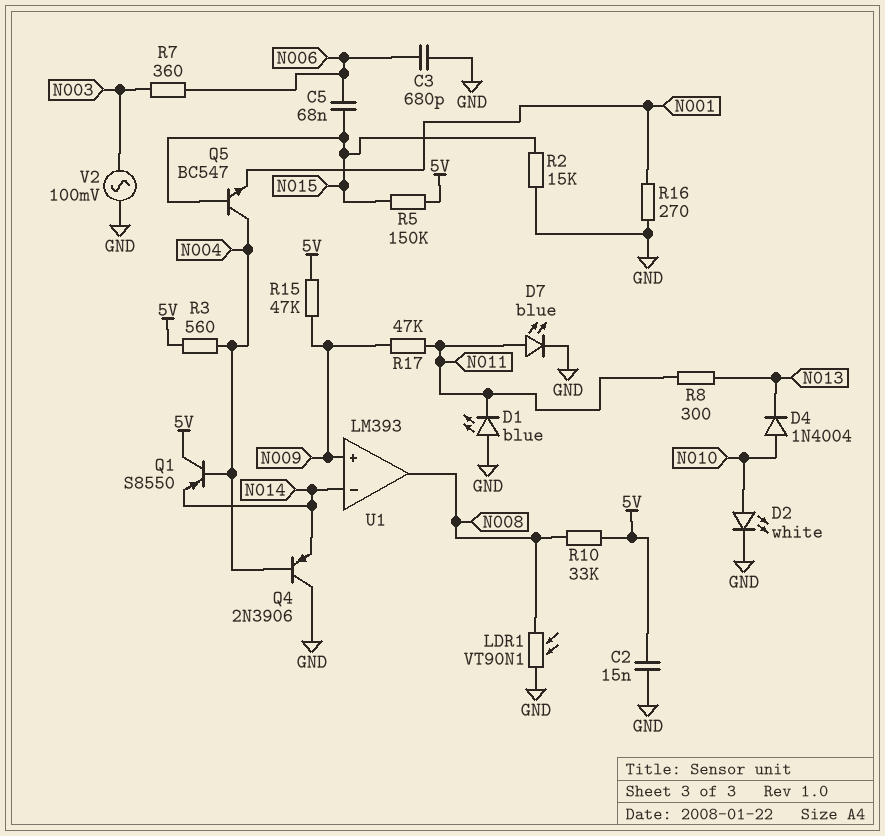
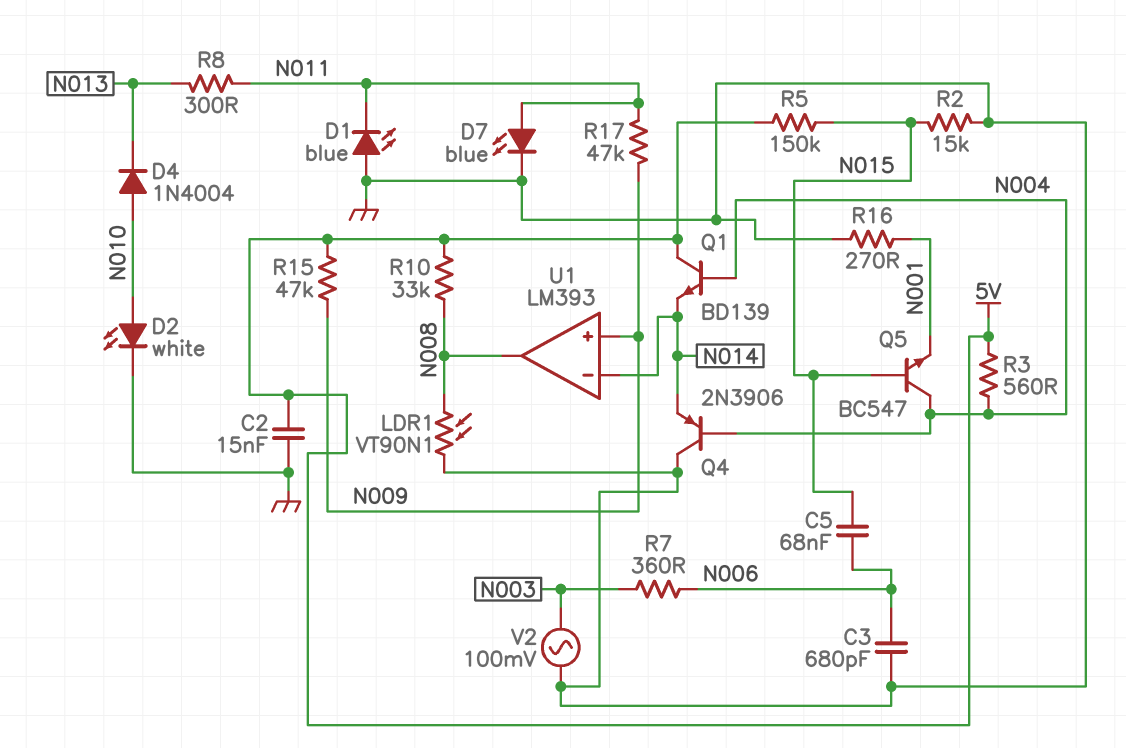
Q1: PNP S8550 (B N004, C 5V, E N014) -> NPN BD139 (B N004, C 5V, E N014)

